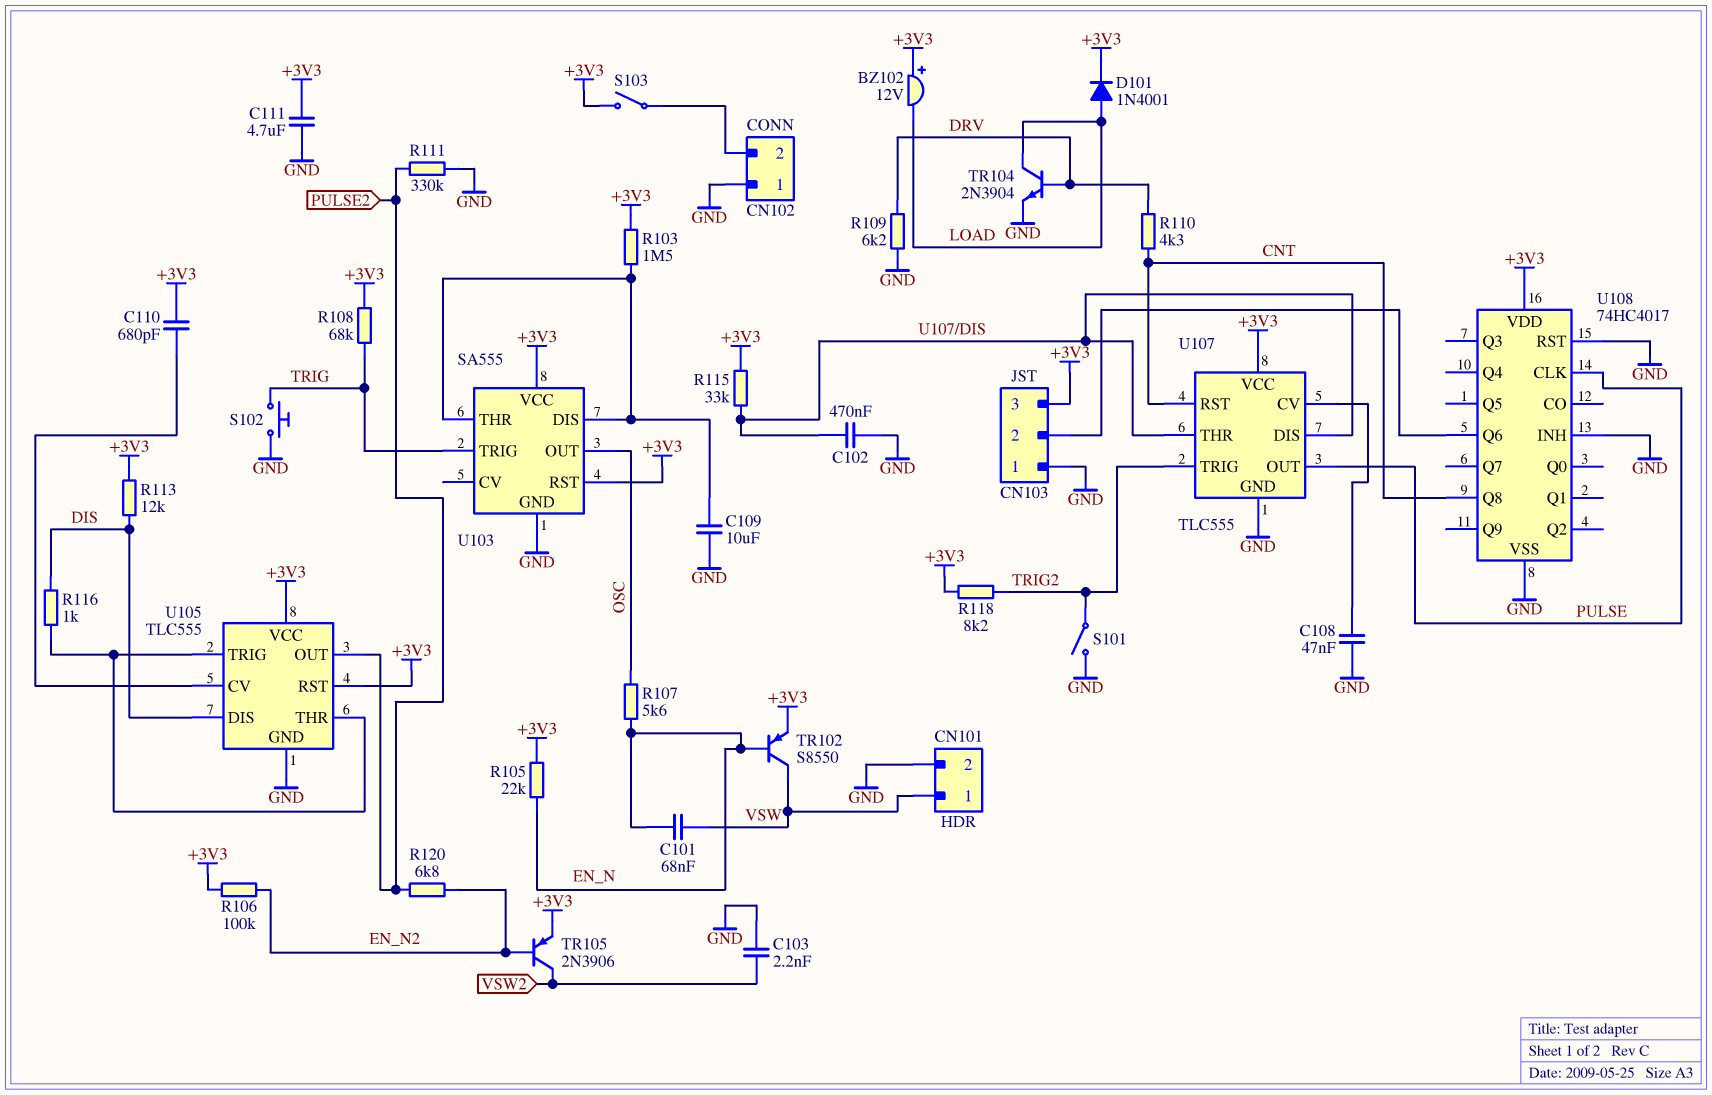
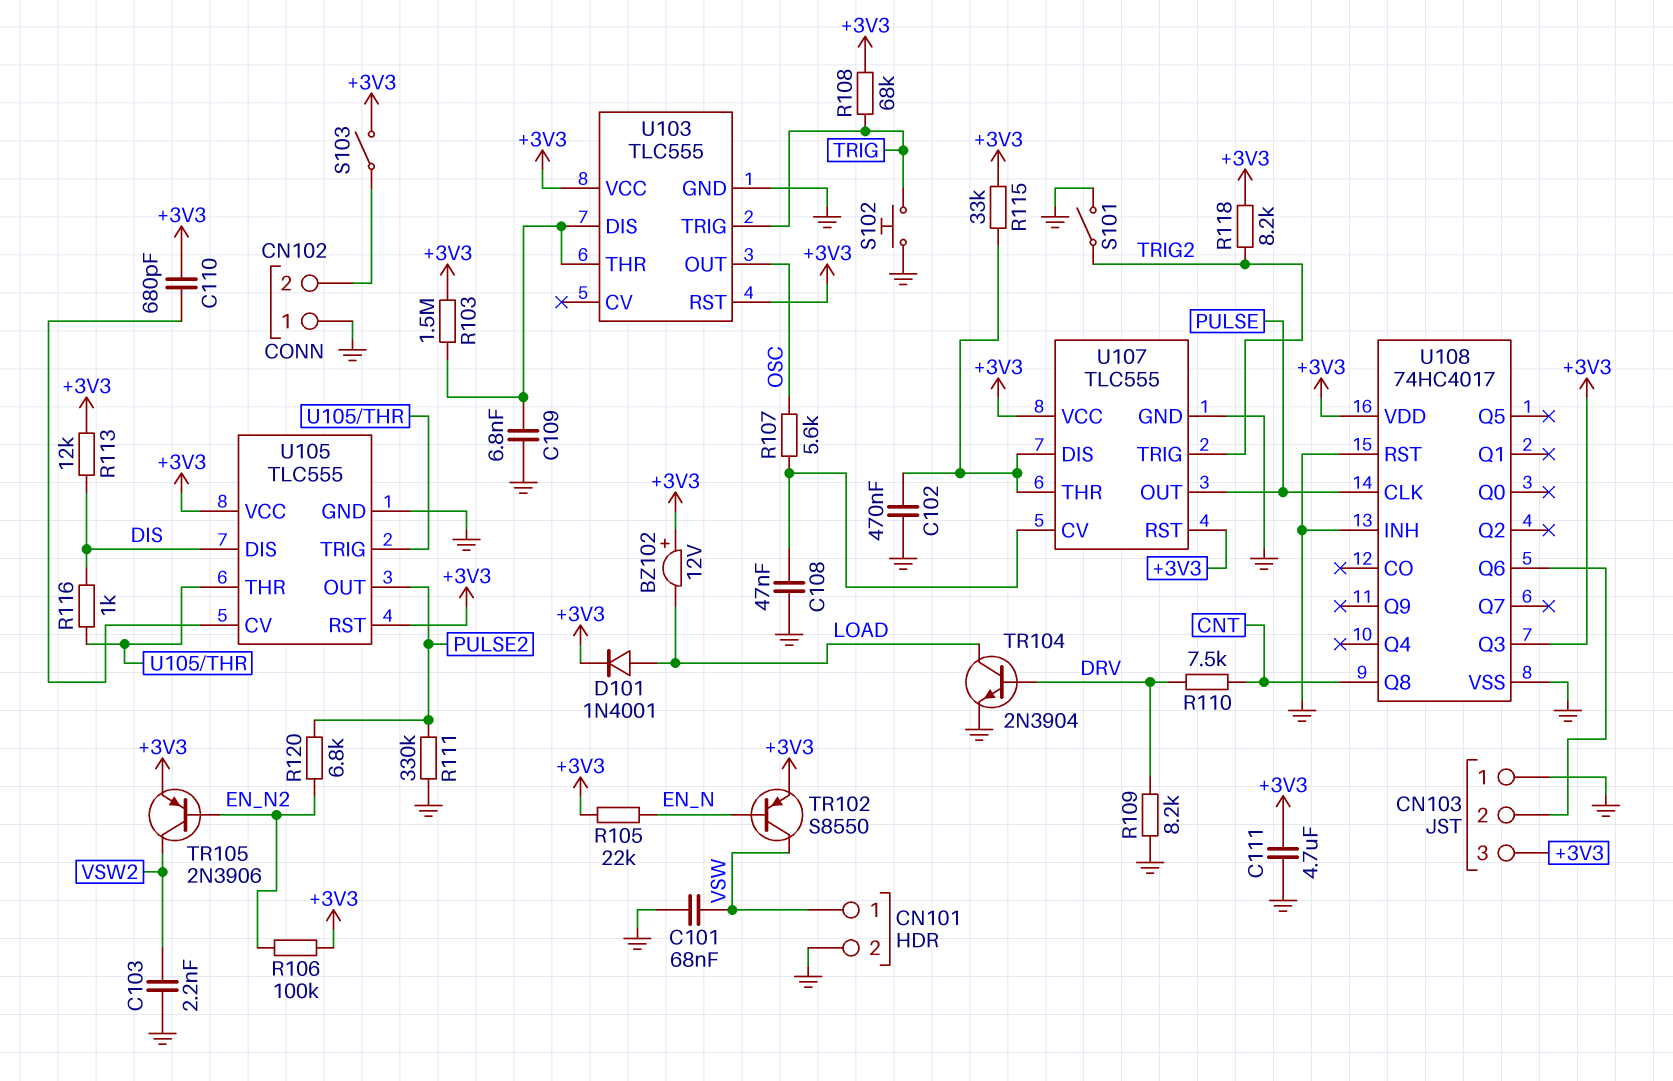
C101: 68nF (EN_N, VSW) -> 68nF (GND, VSW)
C109: 10uF (GND, U103/DIS) -> 6.8nF (GND, U103/DIS)
R107: 5.6k (EN_N, OSC) -> 5.6k (OSC, U107/CV)
R109: 6.2k (DRV, GND) -> 8.2k (DRV, GND)
R110: 4.3k (CNT, DRV) -> 7.5k (CNT, DRV)
U103: SA555 -> TLC555
U107 pin RST: CNT -> +3V3
U108 pin Q3: none -> +3V3

